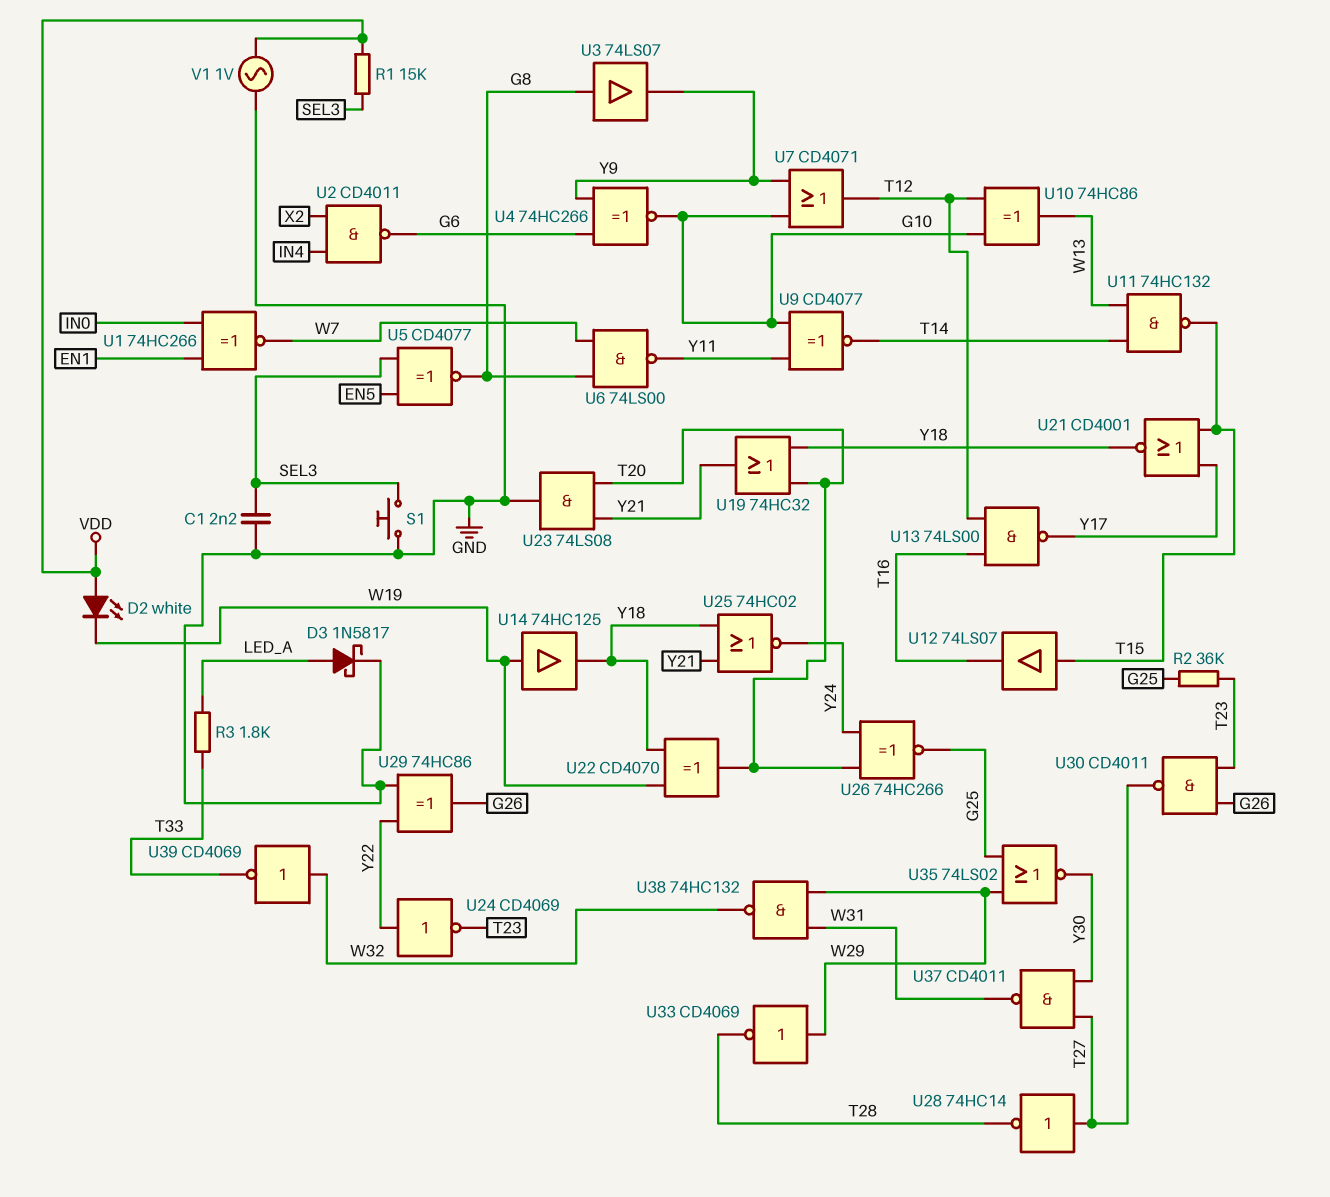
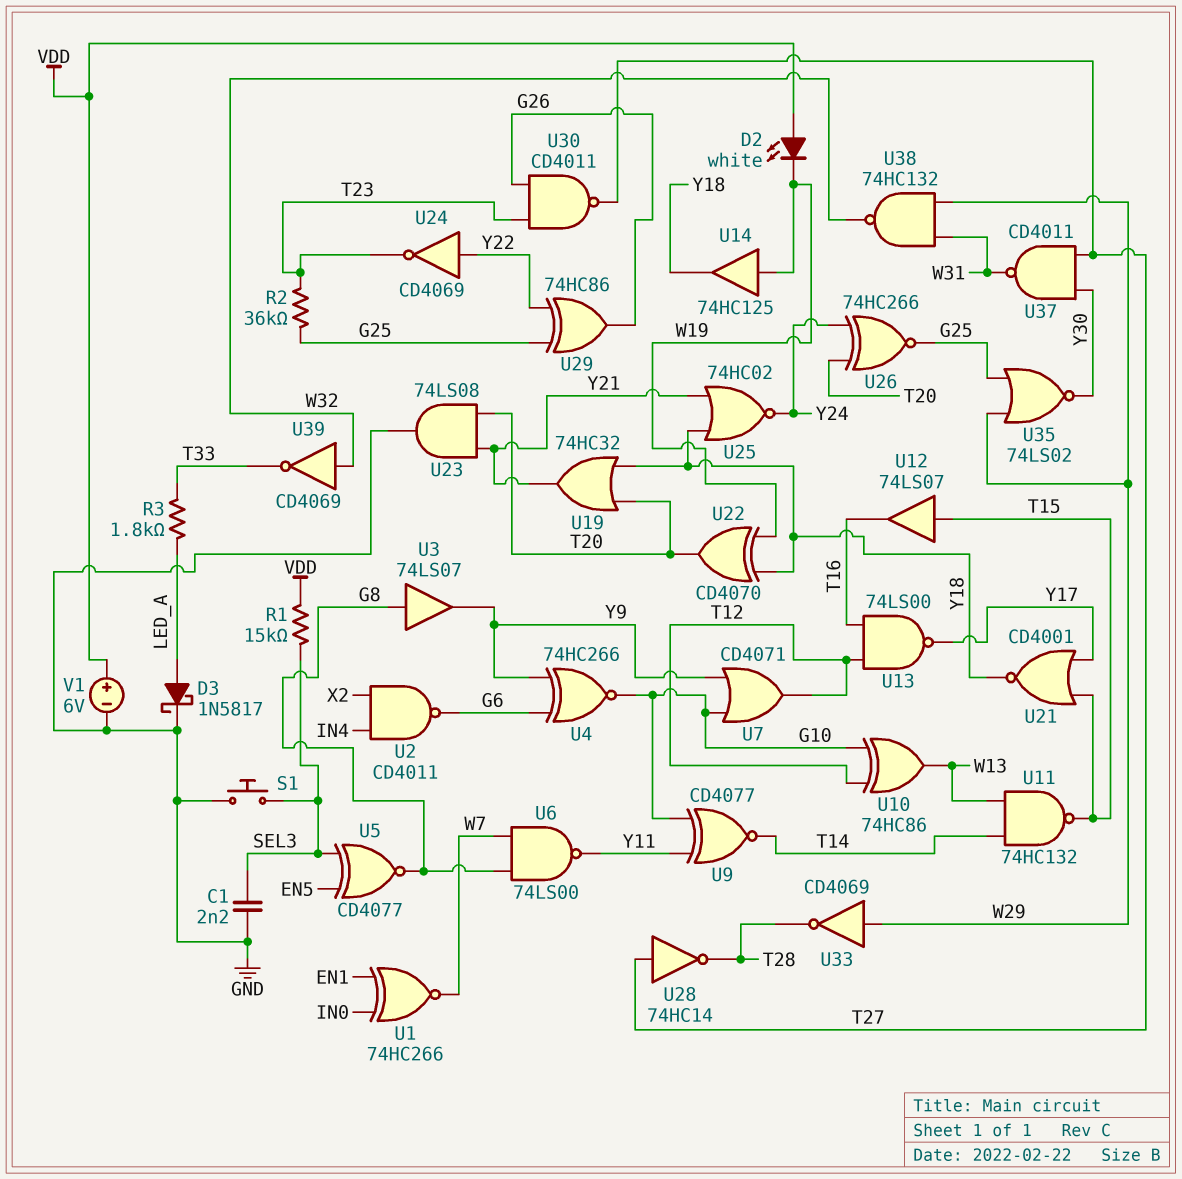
U29: XOR 74HC86 (in GND, in Y22, out G26) -> XOR 74HC86 (in G25, in Y22, out G26)
V1: AC 1V (GND, VDD) -> 6V (plus VDD, minus GND)

